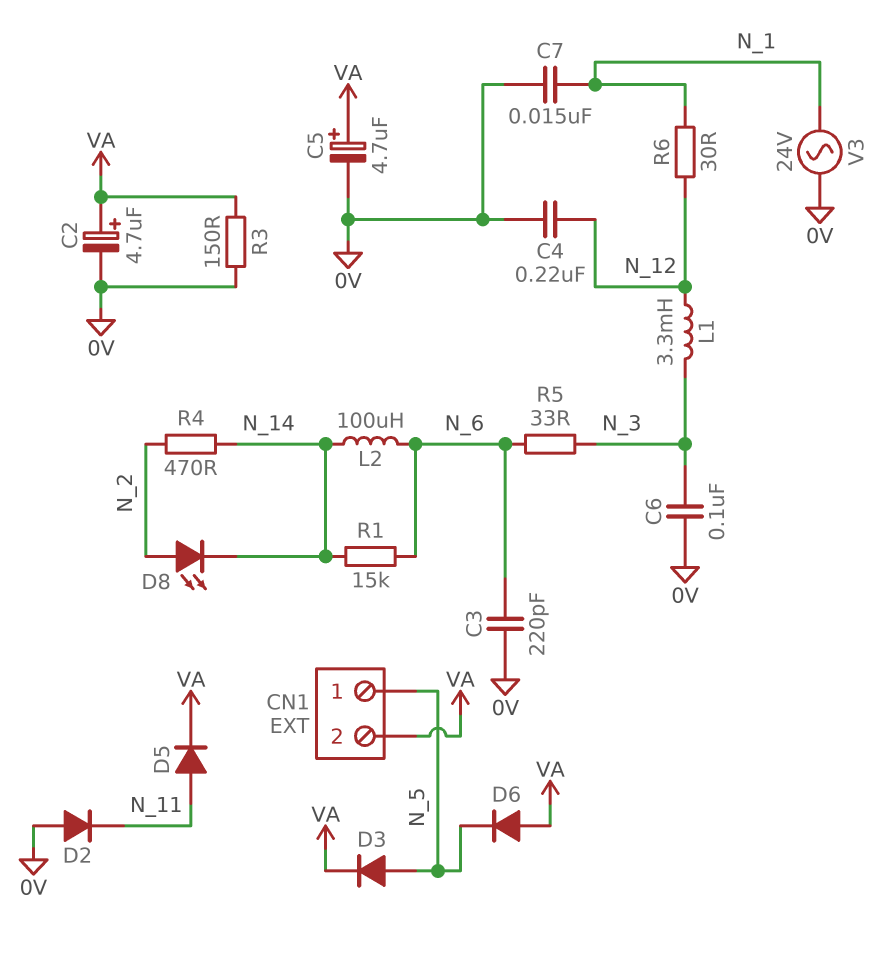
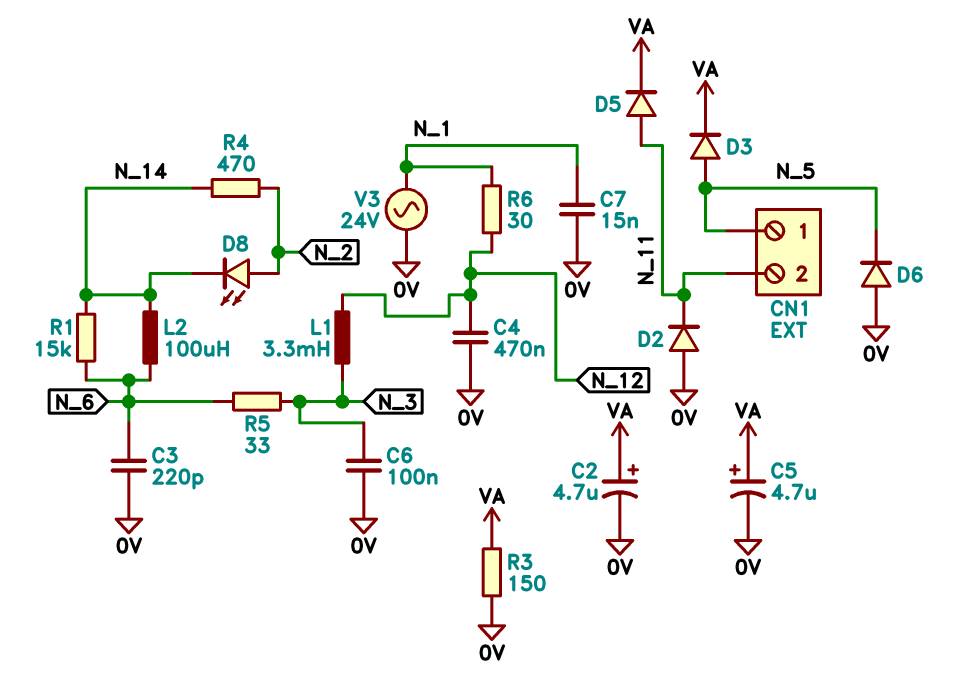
C4: 220nF (0V, N_12) -> 470nF (0V, N_12)
CN1 pin 2: VA -> N_11
D6: diode (A VA, K N_5) -> diode (A 0V, K N_5)

